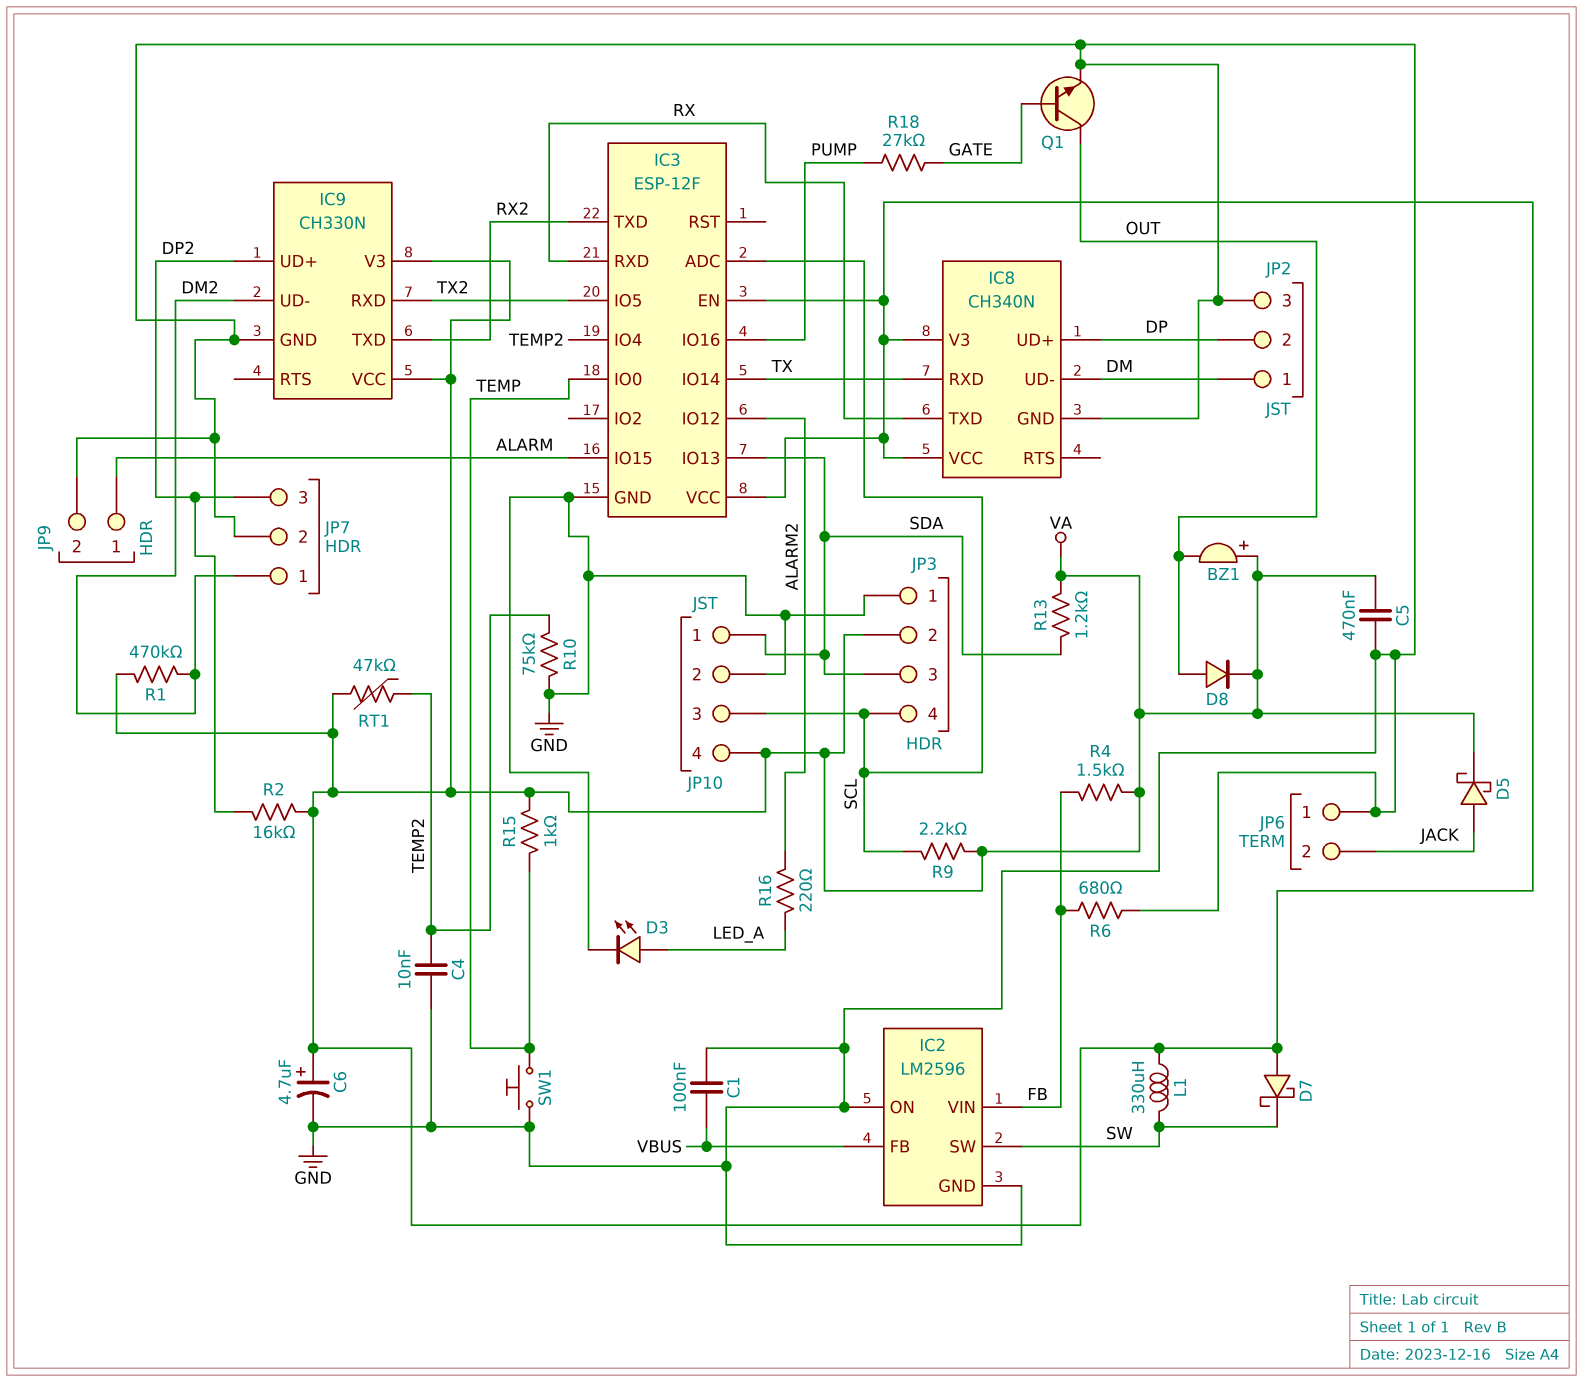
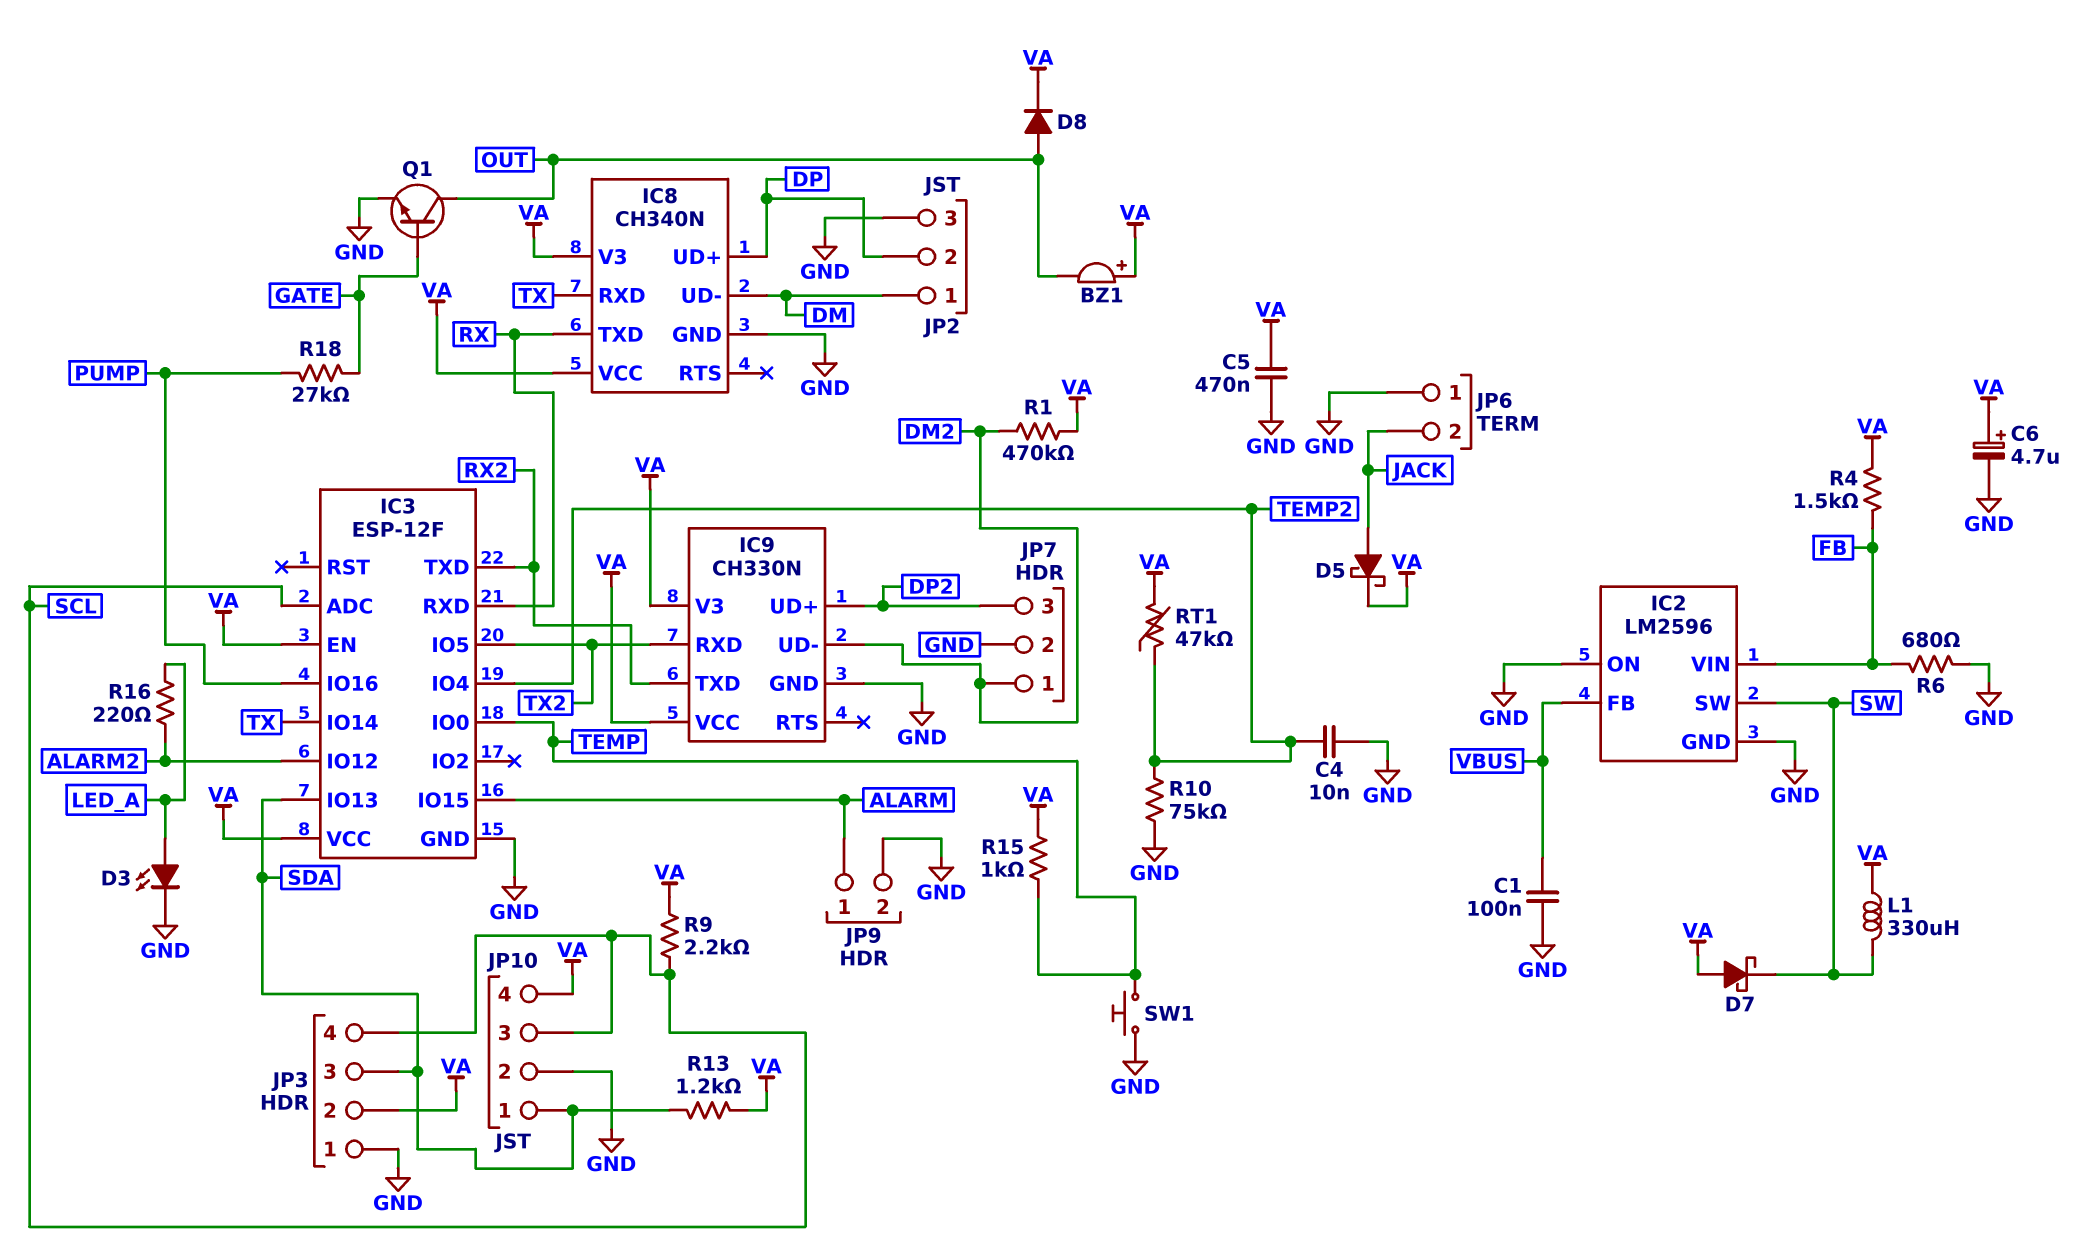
R2: 16k (DP2, VA) -> none

